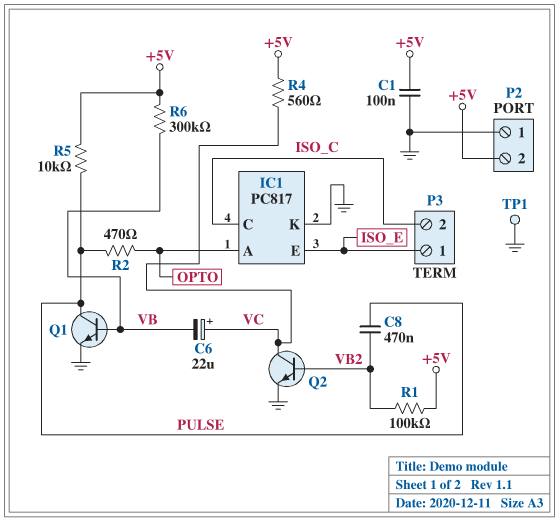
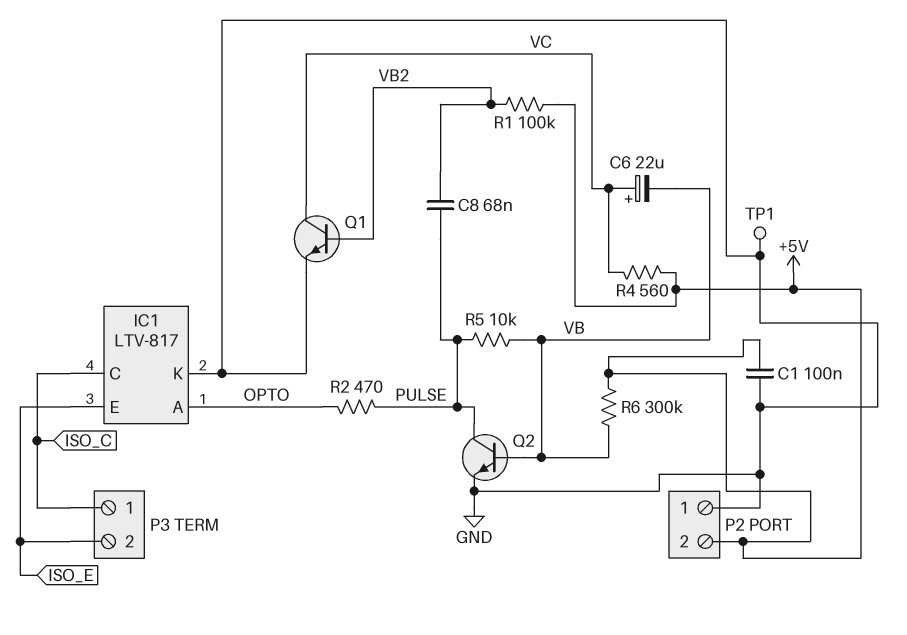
C8: 470nF (PULSE, VB2) -> 68nF (PULSE, VB2)
IC1: PC817 -> LTV-817
P3 pin 1: ISO_E -> ISO_C
P3 pin 2: ISO_C -> ISO_E
Q1: NPN (B VB, C PULSE, E GND) -> NPN (B VB2, C VC, E GND)
Q2: NPN (B VB2, C VC, E GND) -> NPN (B VB, C PULSE, E GND)
R5: 10k (+5V, PULSE) -> 10k (PULSE, VB)

